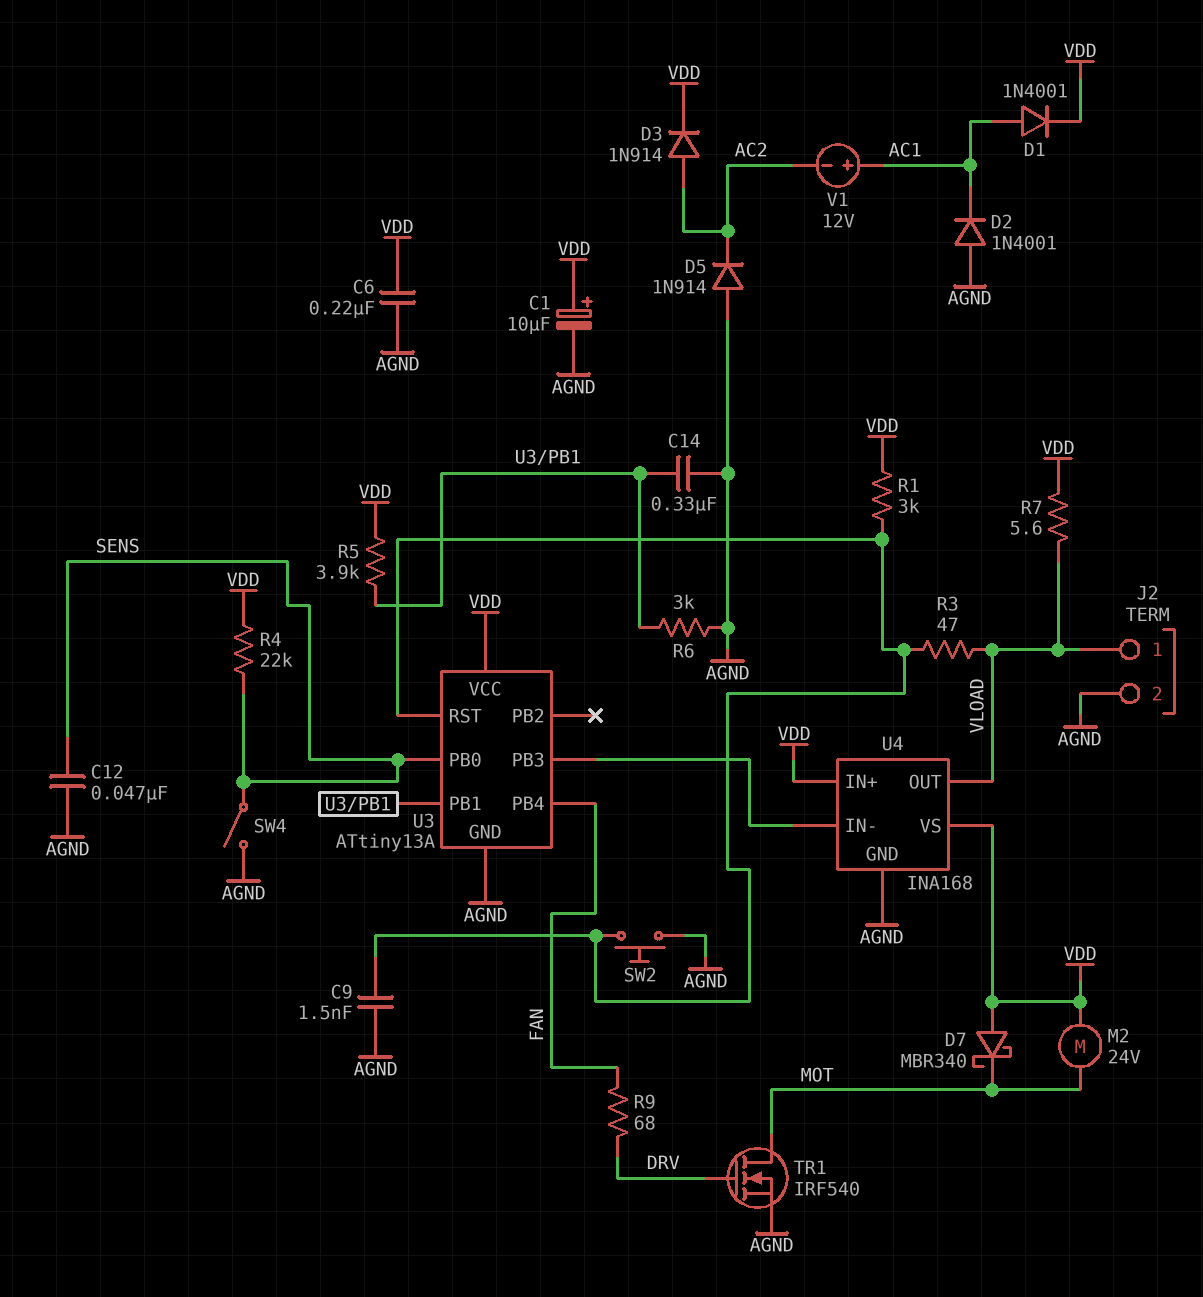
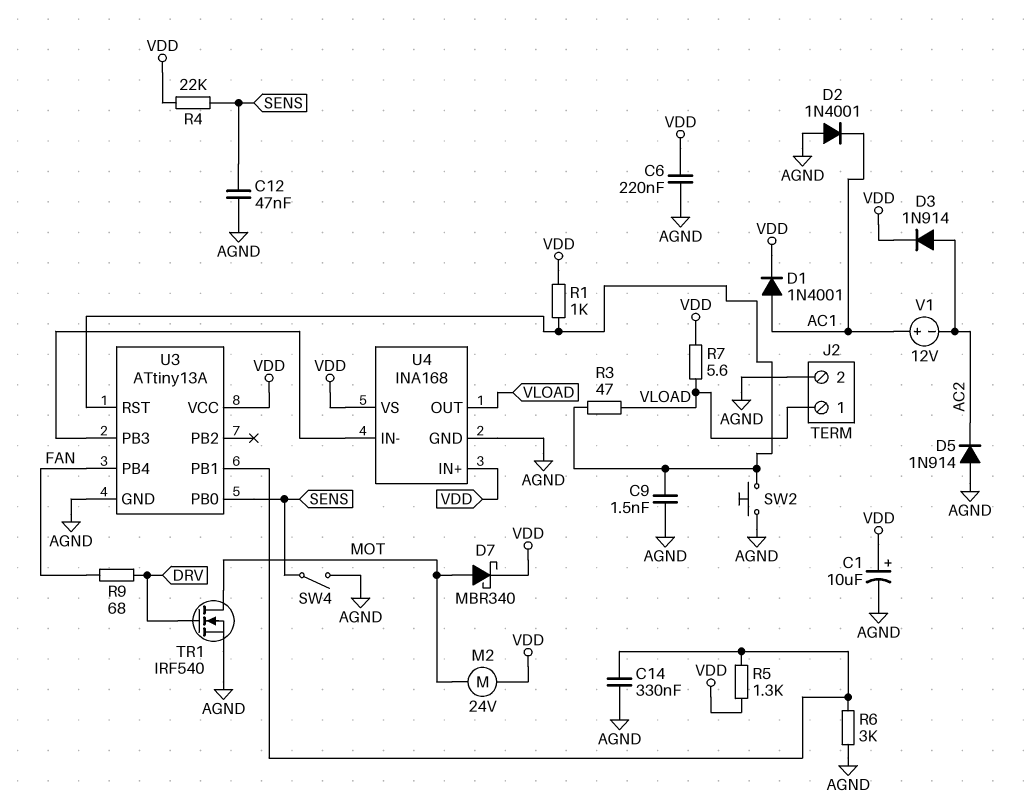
D7: schottky MBR340 (A VDD, K MOT) -> schottky MBR340 (A MOT, K VDD)
R1: 3k (U3/RST, VDD) -> 1k (U3/RST, VDD)
R5: 3.9k (U3/PB1, VDD) -> 1.3k (U3/PB1, VDD)

